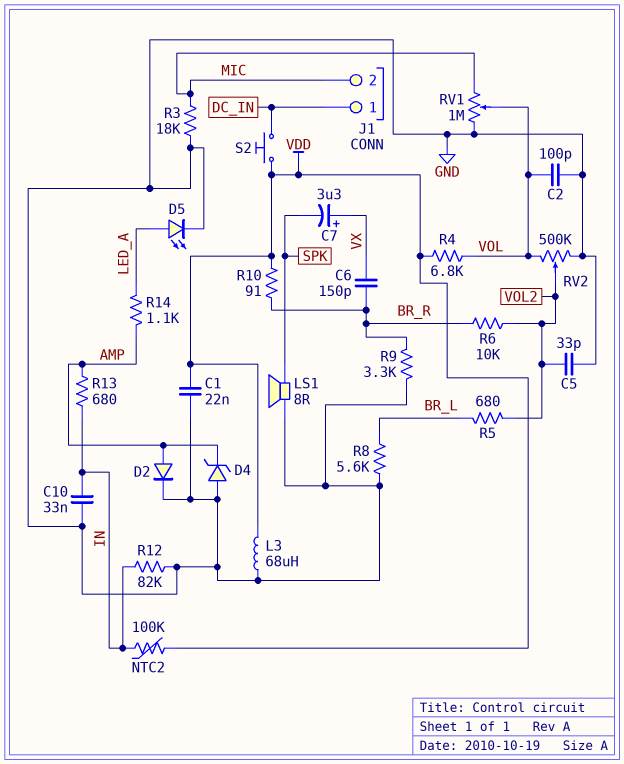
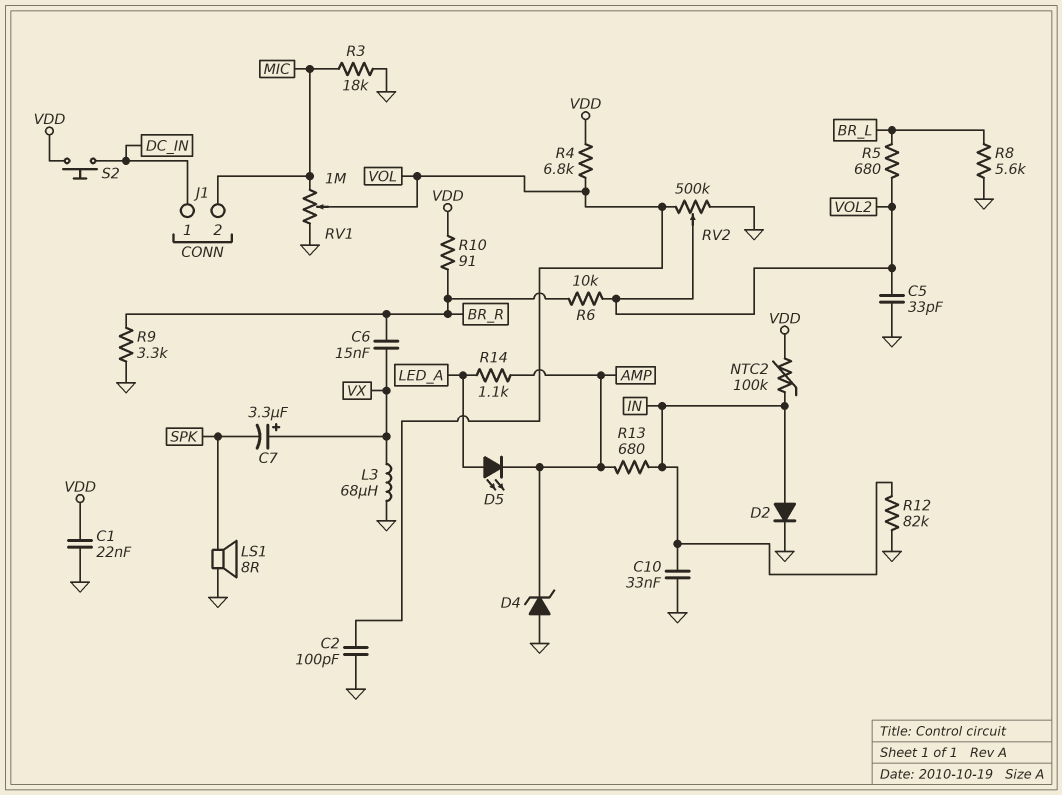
C6: 150pF (BR_R, VX) -> 15nF (BR_R, VX)
D2: diode (A AMP, K GND) -> diode (A IN, K GND)
D5: LED (A LED_A, K GND) -> LED (A LED_A, K AMP)
L3: 68uH (GND, VDD) -> 68uH (GND, VX)

